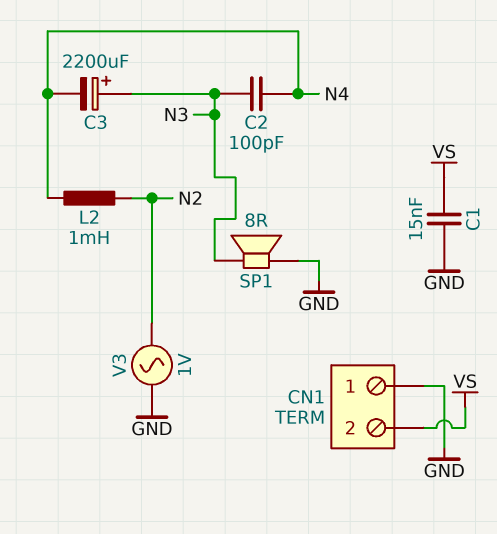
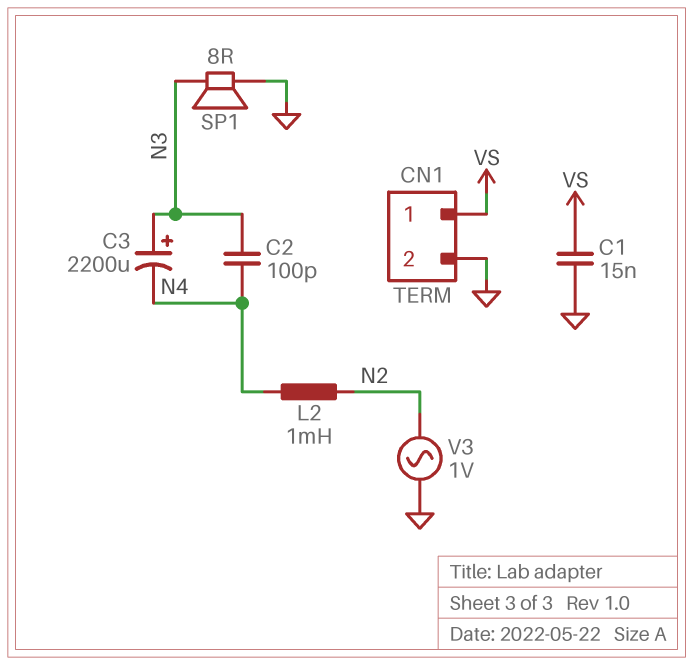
CN1 pin 1: GND -> VS
CN1 pin 2: VS -> GND

